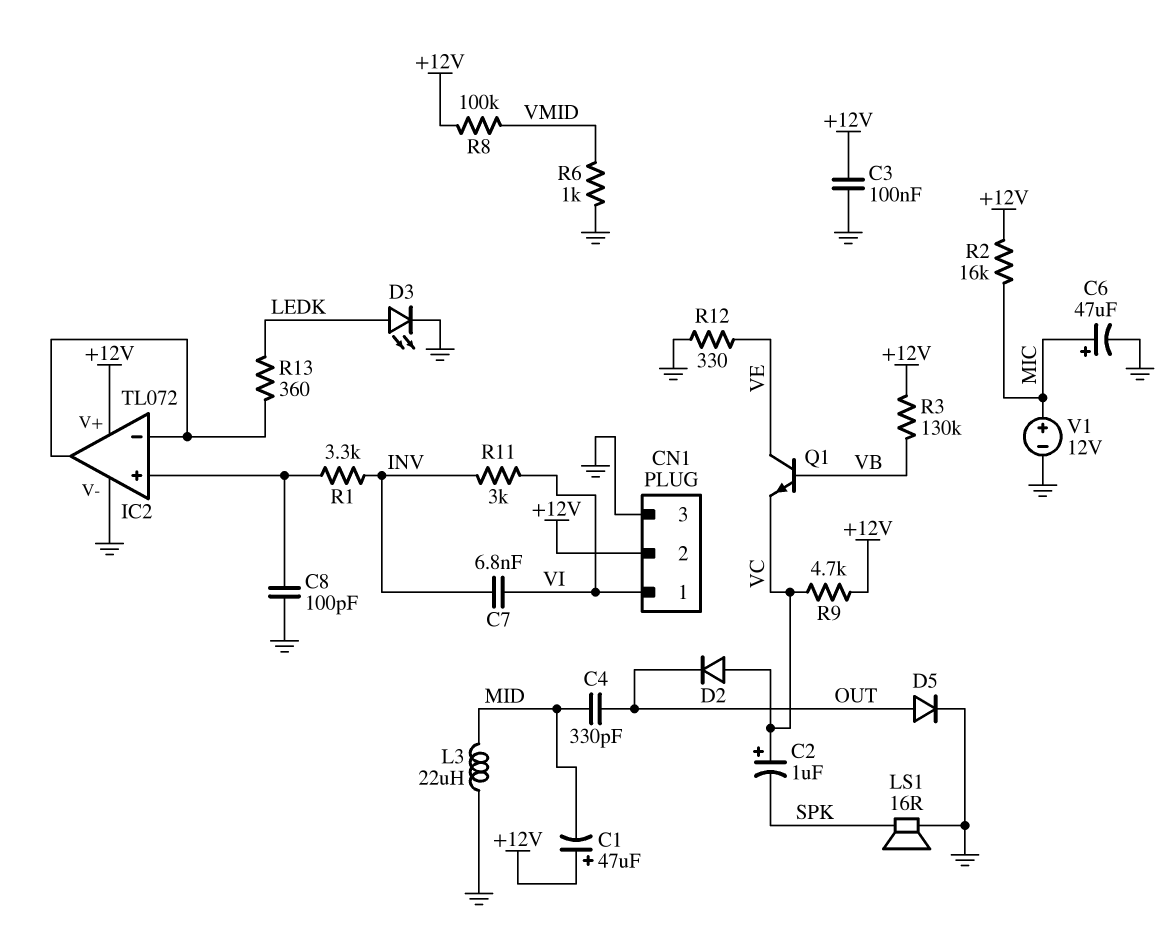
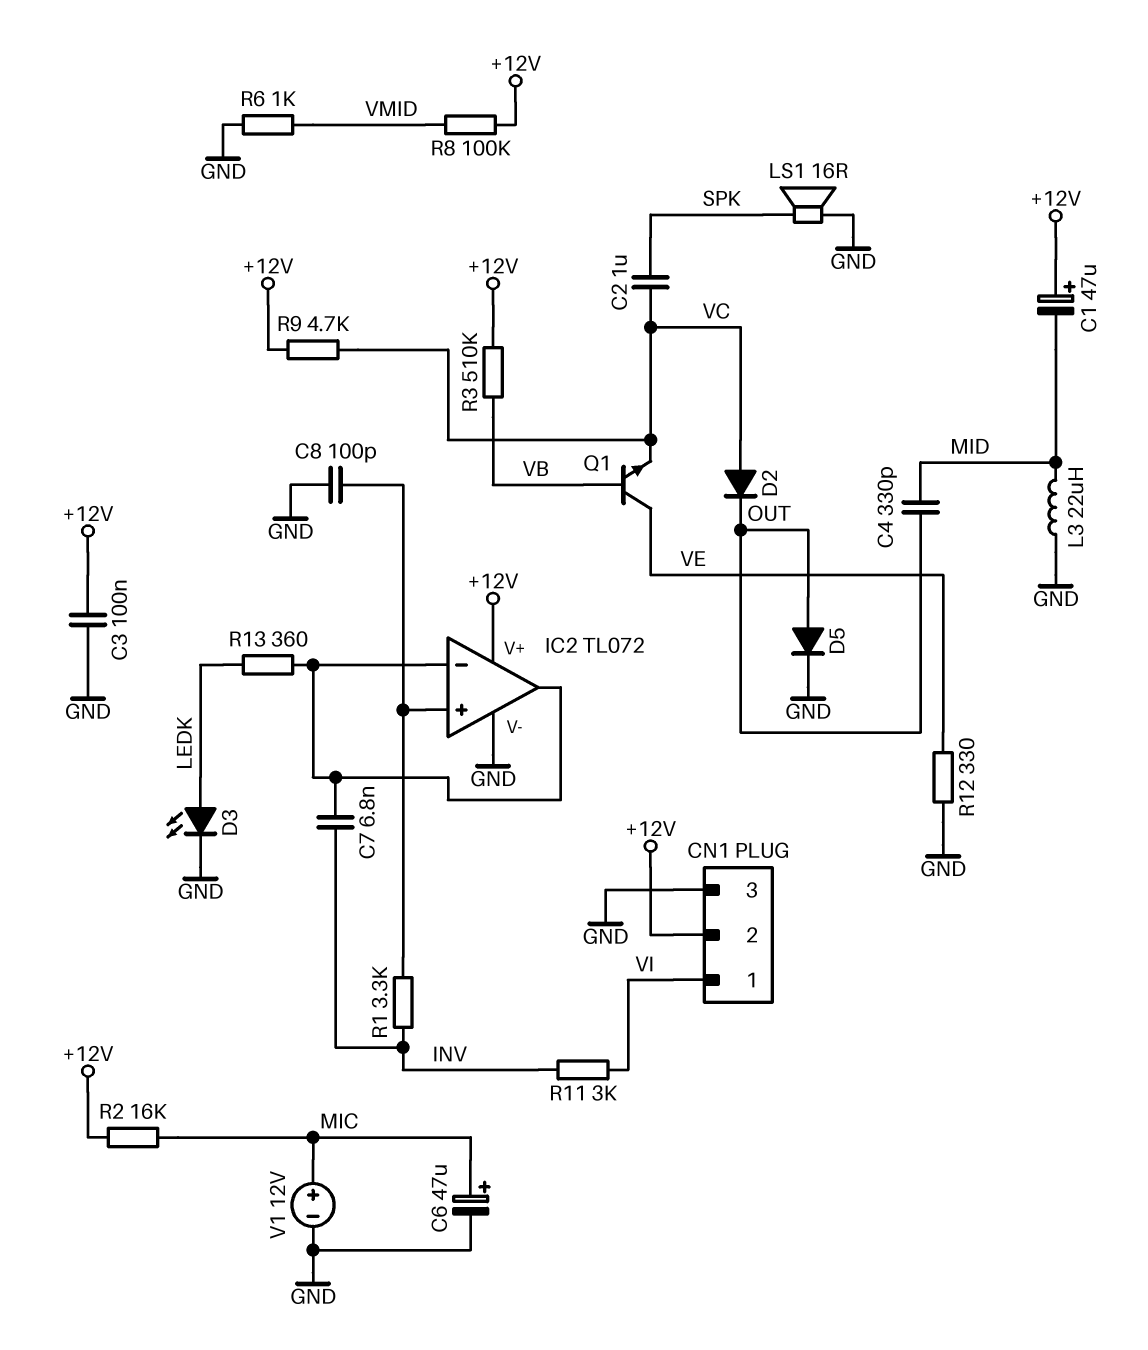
C2: 1uF (plus VC, minus SPK) -> 1uF (SPK, VC)
C7: 6.8nF (INV, VI) -> 6.8nF (IC2/in-, INV)
R3: 130k (+12V, VB) -> 510k (+12V, VB)

